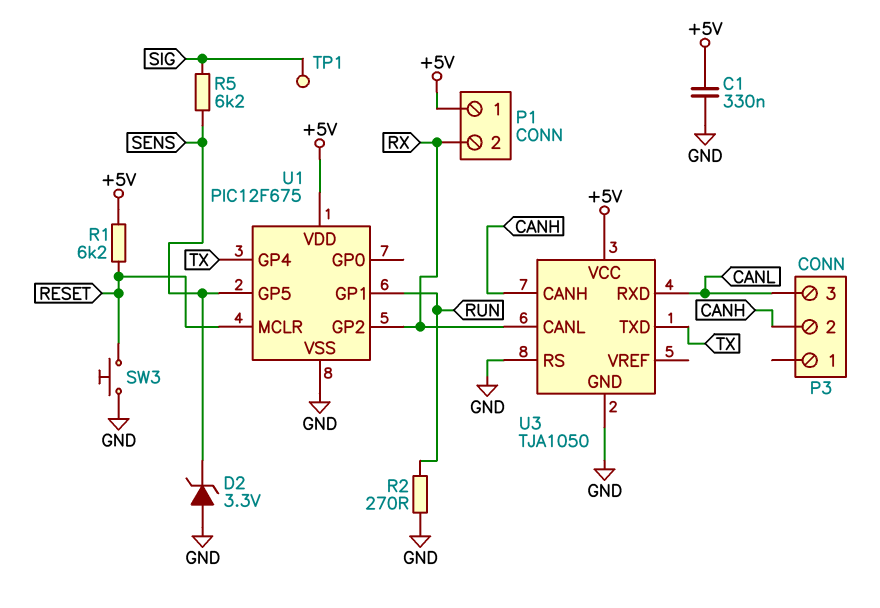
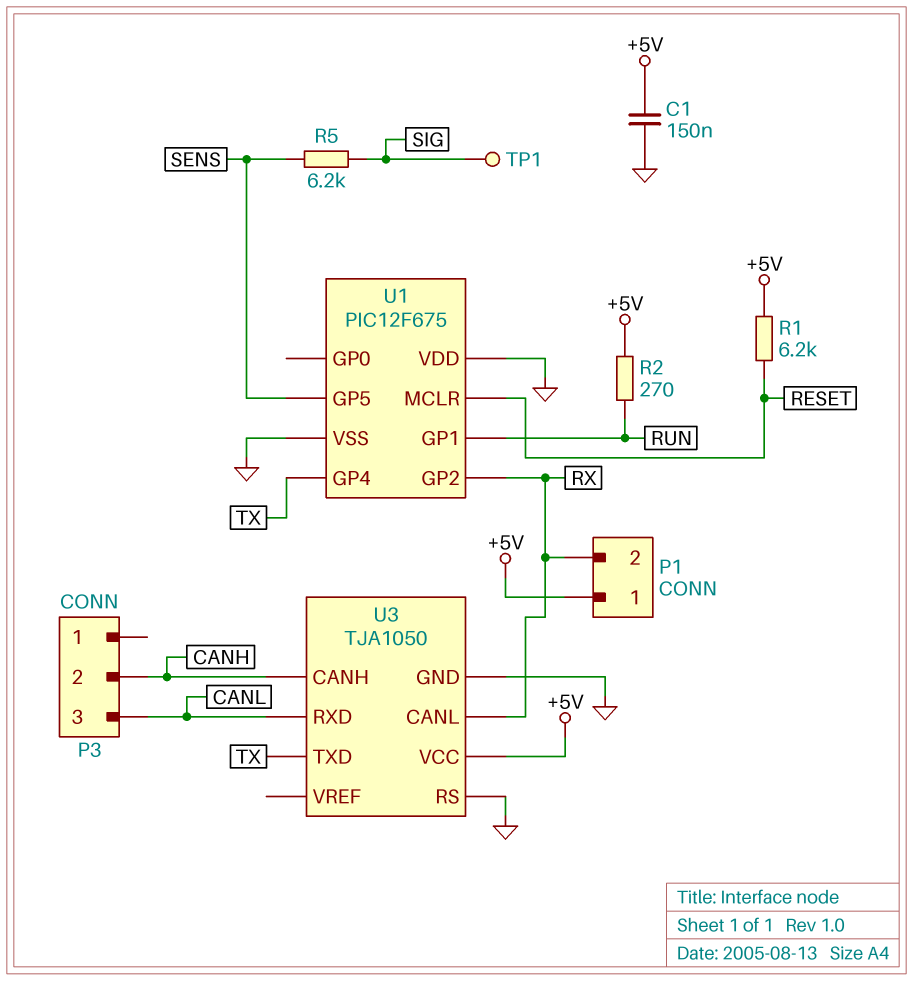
C1: 330nF (+5V, GND) -> 150nF (+5V, GND)
D2: zener 3.3V (A GND, K SENS) -> none
R2: 270 (GND, RUN) -> 270 (+5V, RUN)
SW3: button (GND, RESET) -> none
U1 pin VDD: +5V -> GND

